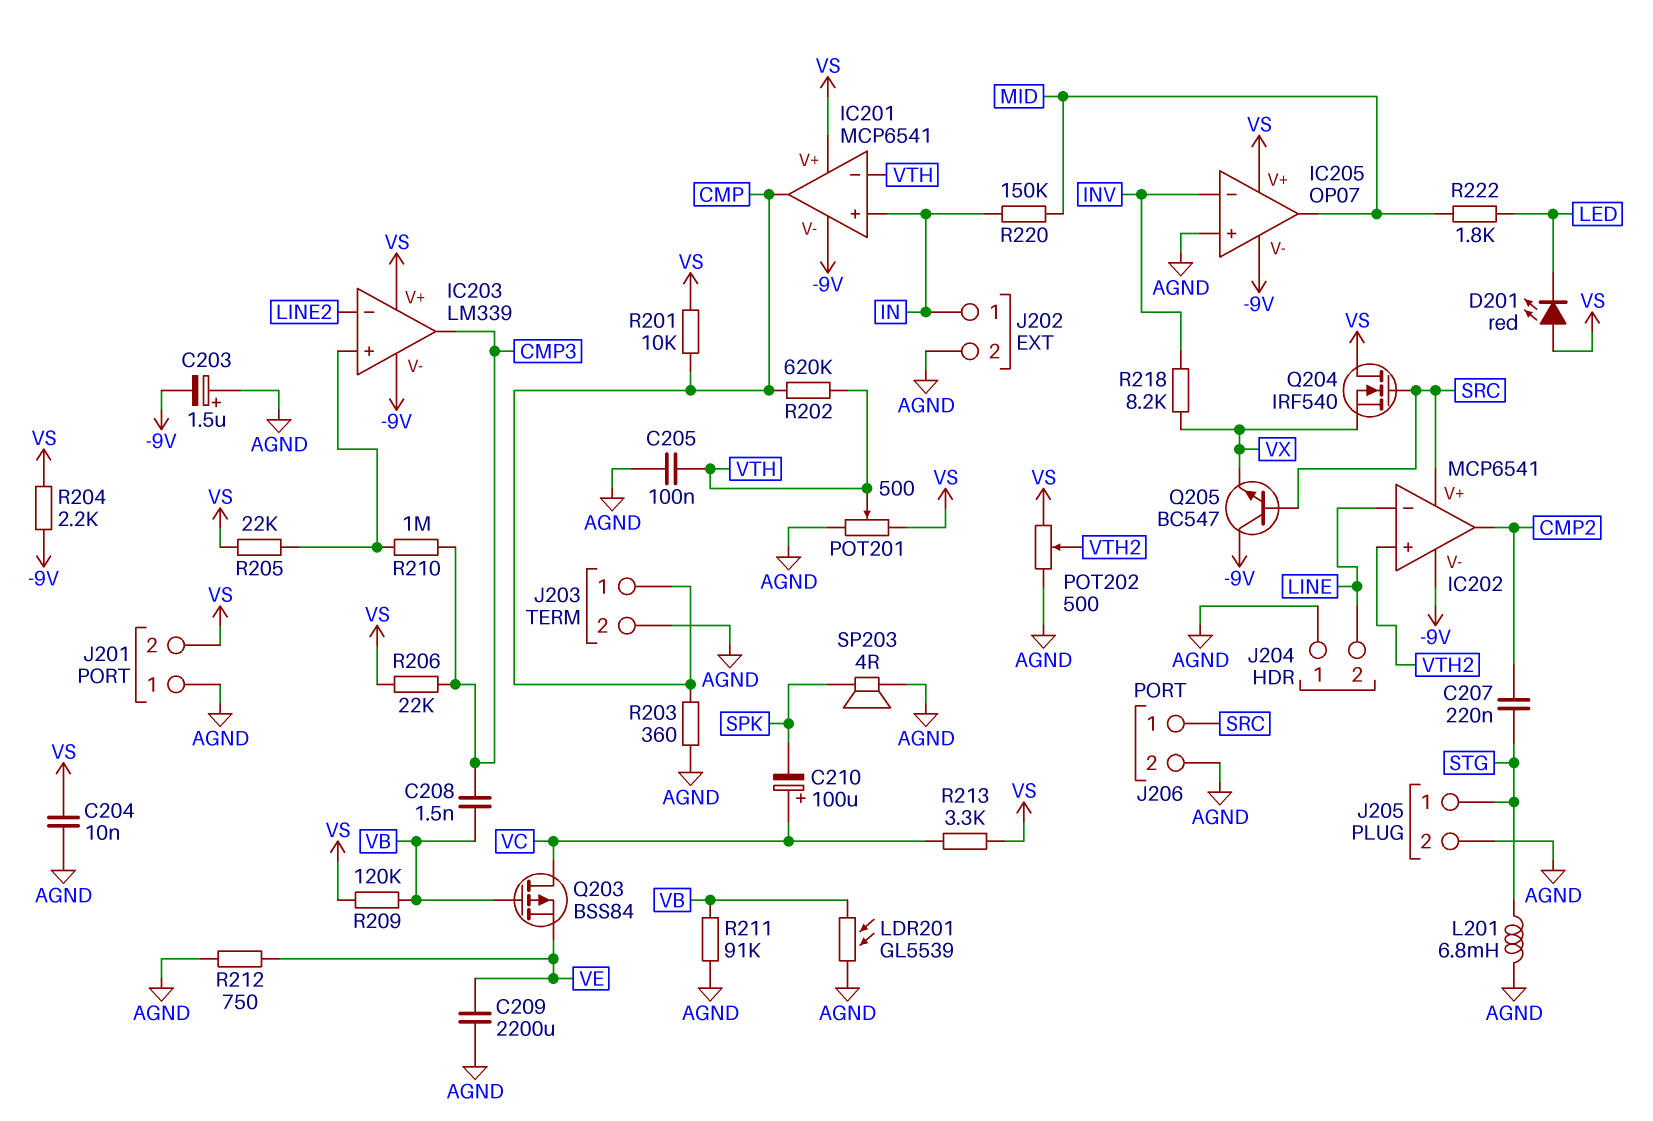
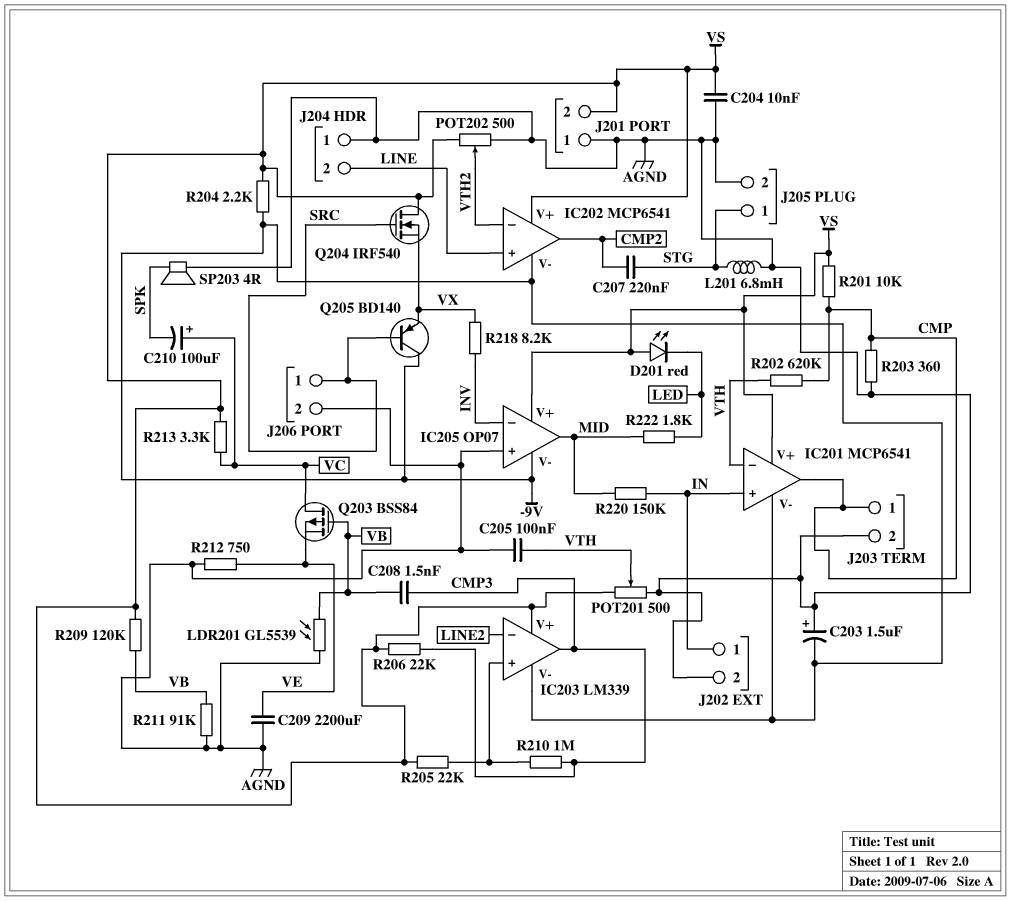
IC202 pin V+: SRC -> VS
IC202 pin in+: VTH2 -> LINE
IC202 pin in-: LINE -> VTH2
Q205: NPN BC547 (B SRC, C -9V, E VX) -> PNP BD140 (B SRC, C -9V, E VX)

